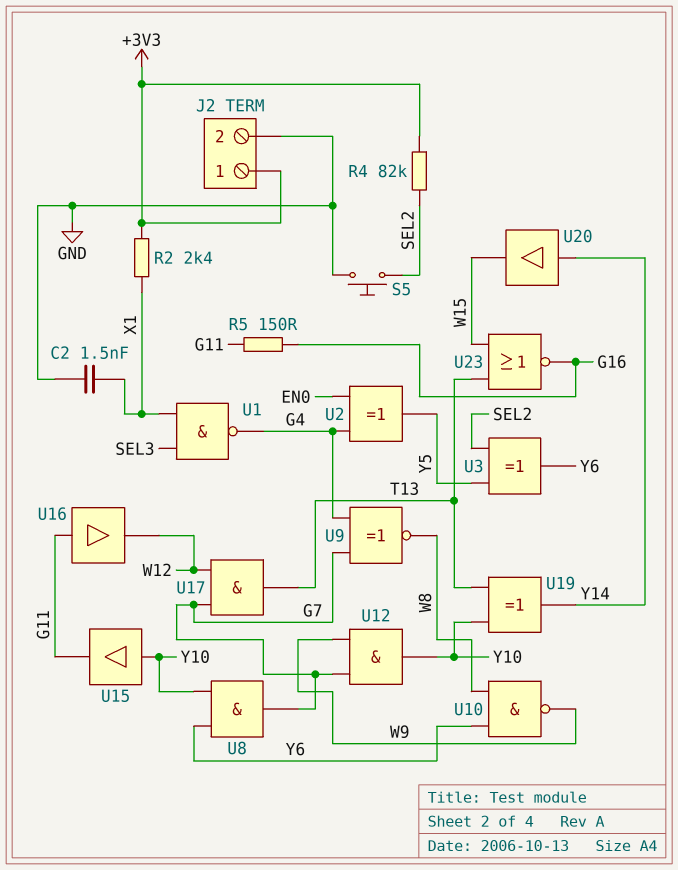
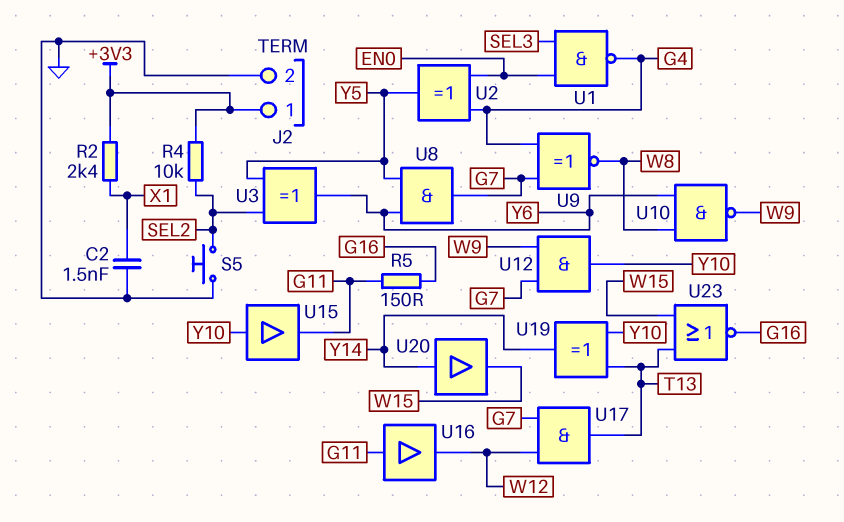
R4: 82k (+3V3, SEL2) -> 10k (+3V3, SEL2)
U1: NAND (in SEL3, in X1, out G4) -> NAND (in EN0, in SEL3, out G4)
U8: AND (in Y6, in Y10, out G7) -> AND (in Y5, in Y6, out G7)

